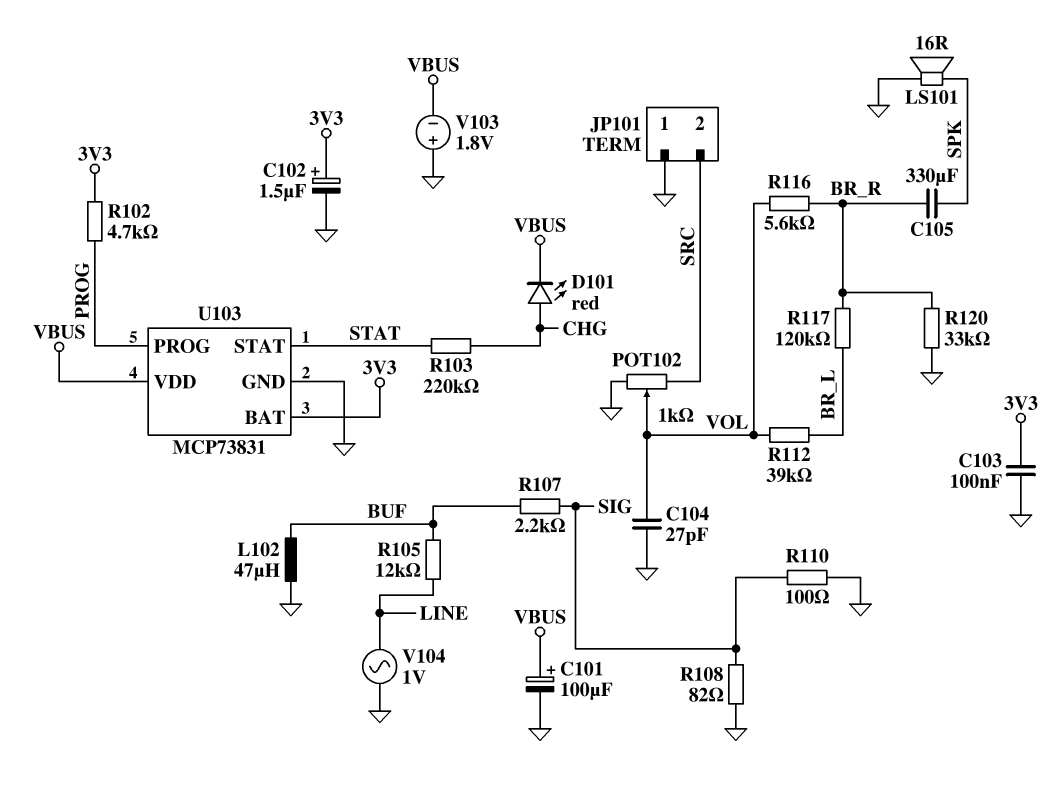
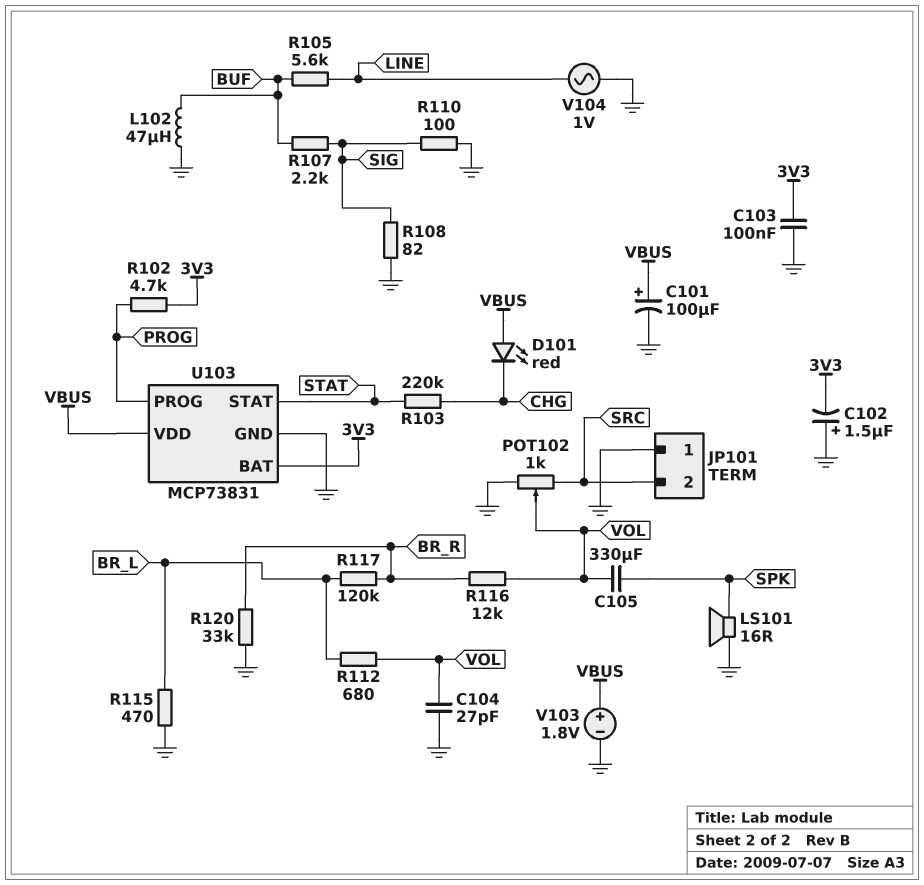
C102: 1.5uF (plus 3V3, minus GND) -> 1.5uF (plus GND, minus 3V3)
C105: 330uF (BR_R, SPK) -> 330uF (SPK, VOL)
D101: LED red (A CHG, K VBUS) -> LED red (A VBUS, K CHG)
R105: 12k (BUF, LINE) -> 5.6k (BUF, LINE)
R112: 39k (BR_L, VOL) -> 680 (BR_L, VOL)
R115: none -> 470 (BR_L, GND)
R116: 5.6k (BR_R, VOL) -> 12k (BR_R, VOL)
V103: 1.8V (plus GND, minus VBUS) -> 1.8V (plus VBUS, minus GND)

